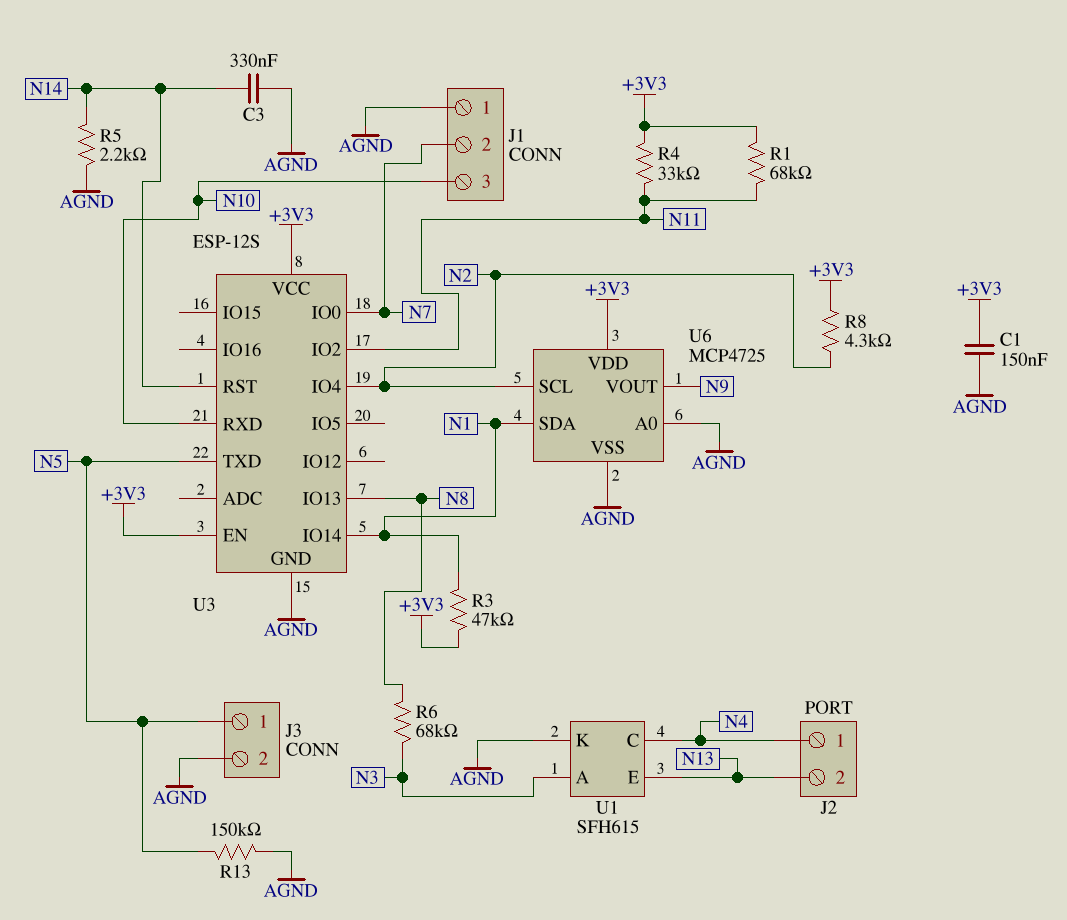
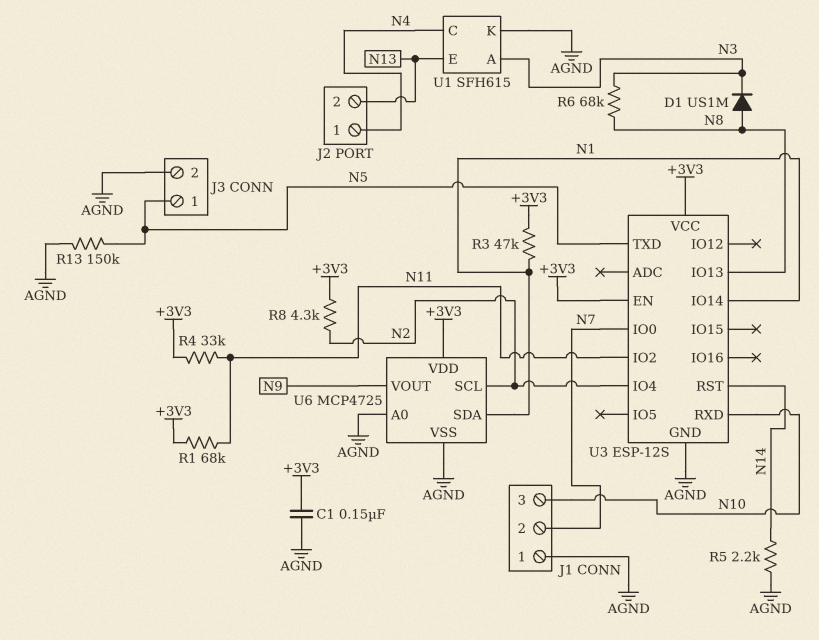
C3: 330nF (AGND, N14) -> none
D1: none -> diode US1M (A N8, K N3)

